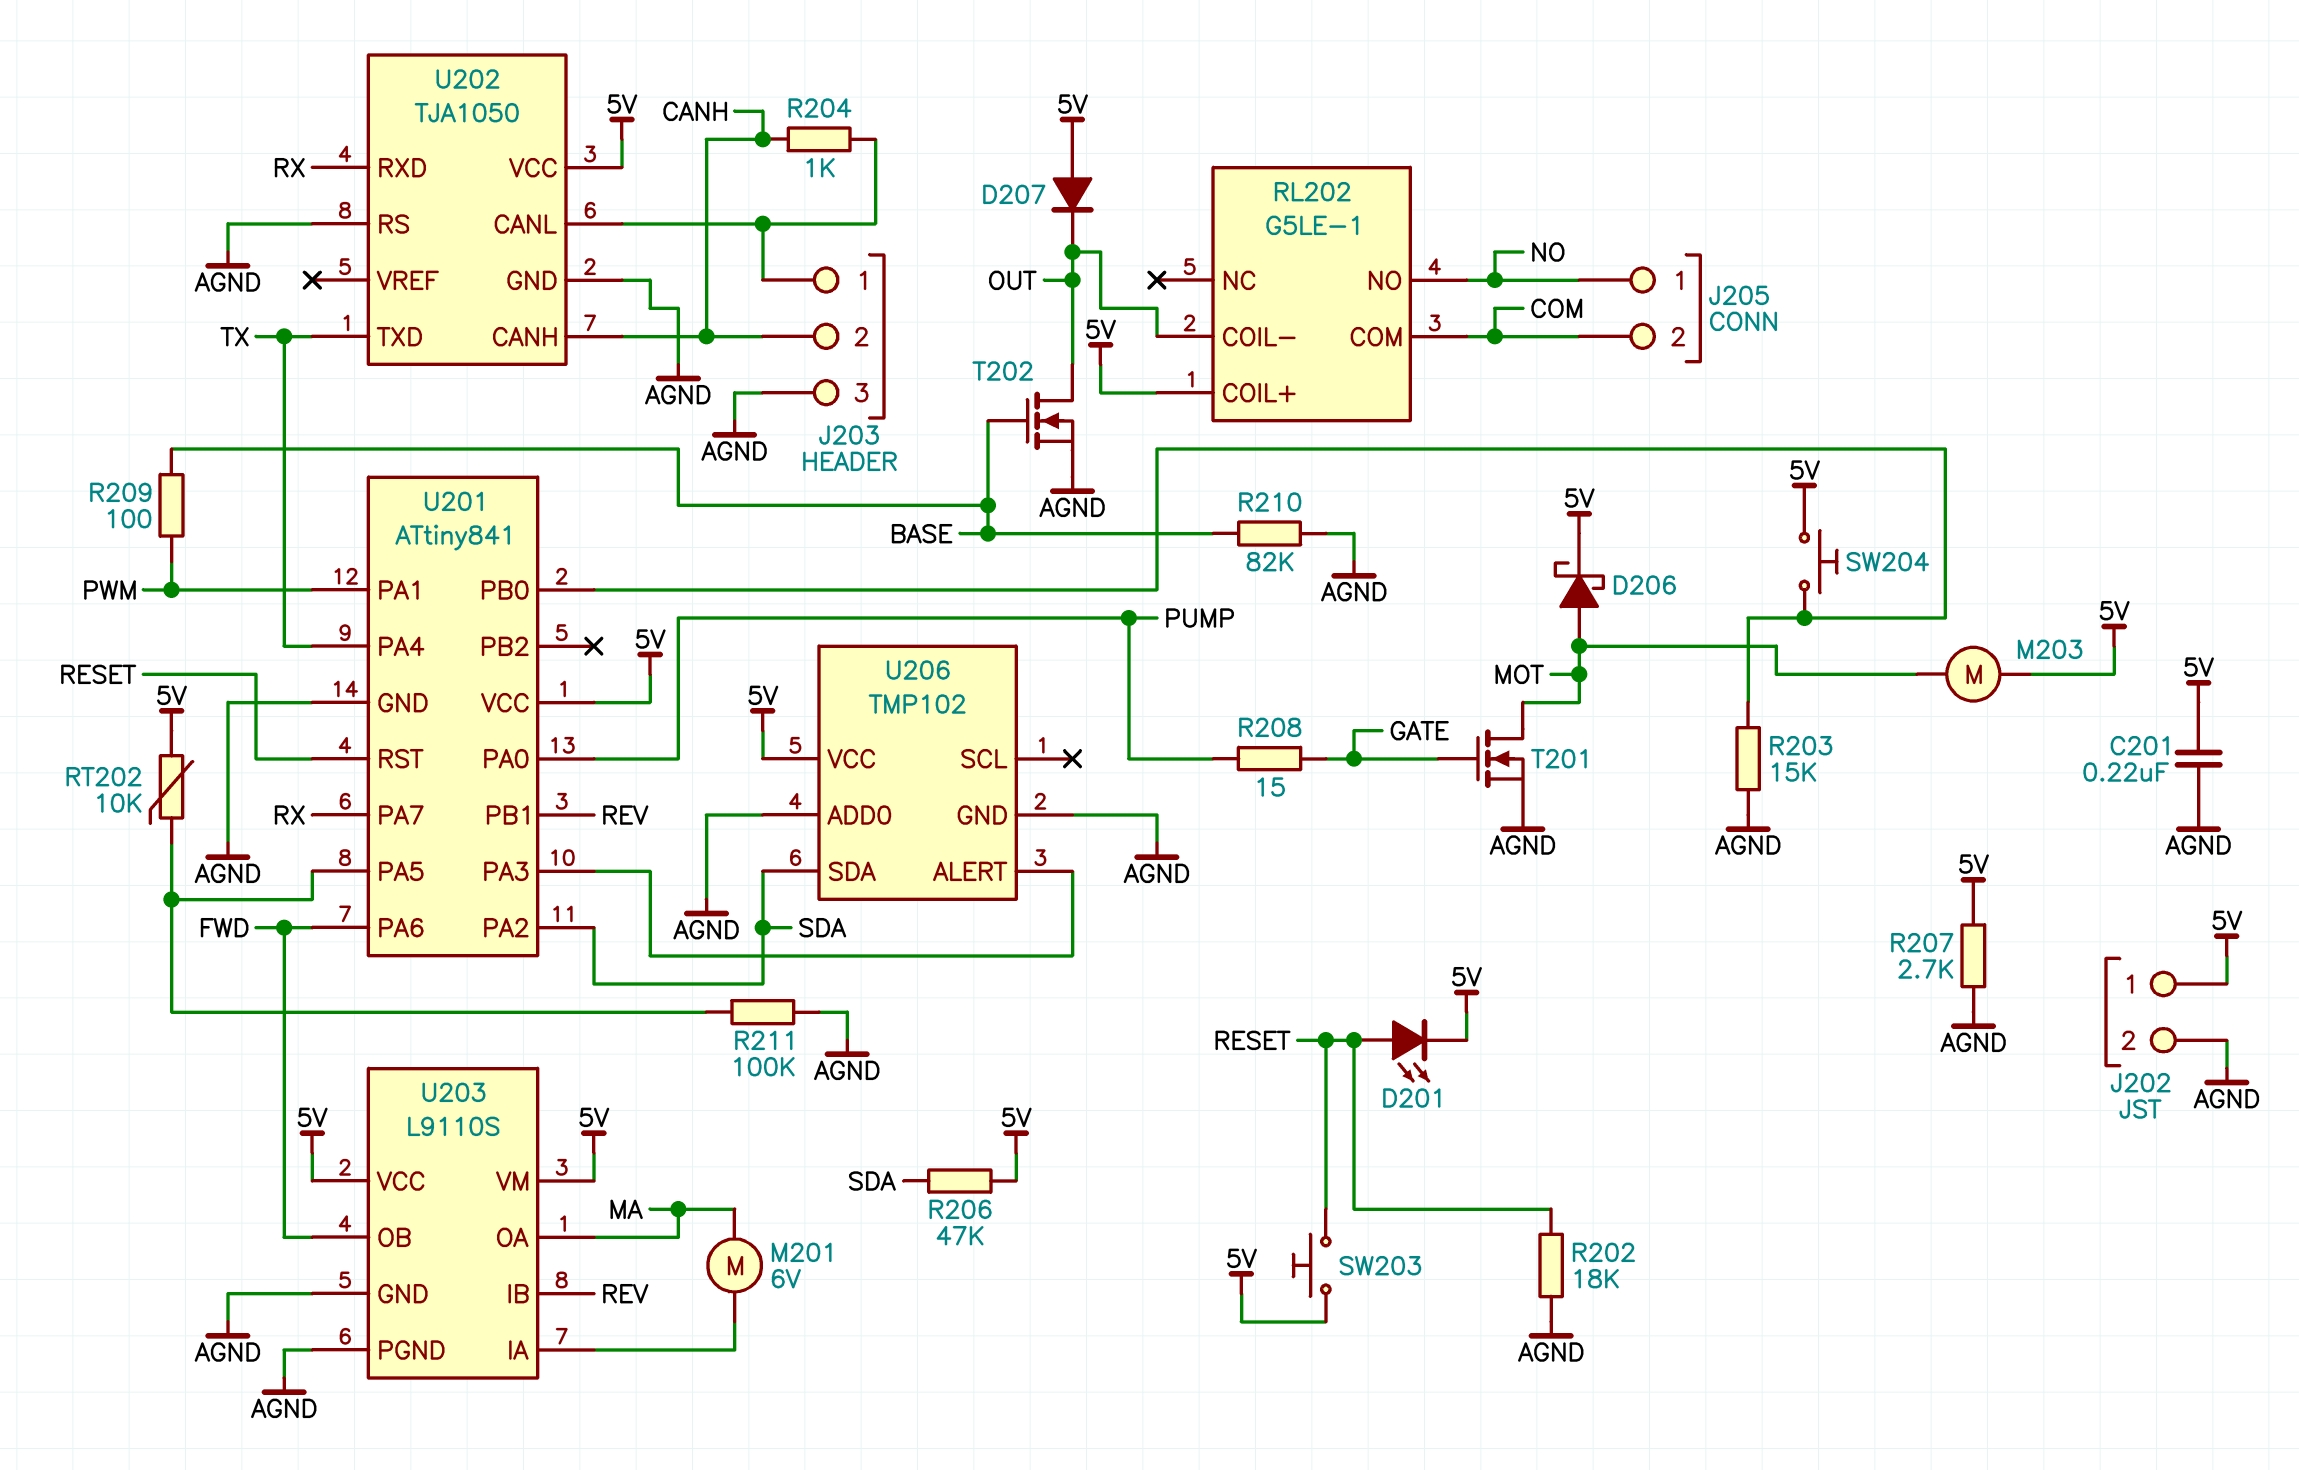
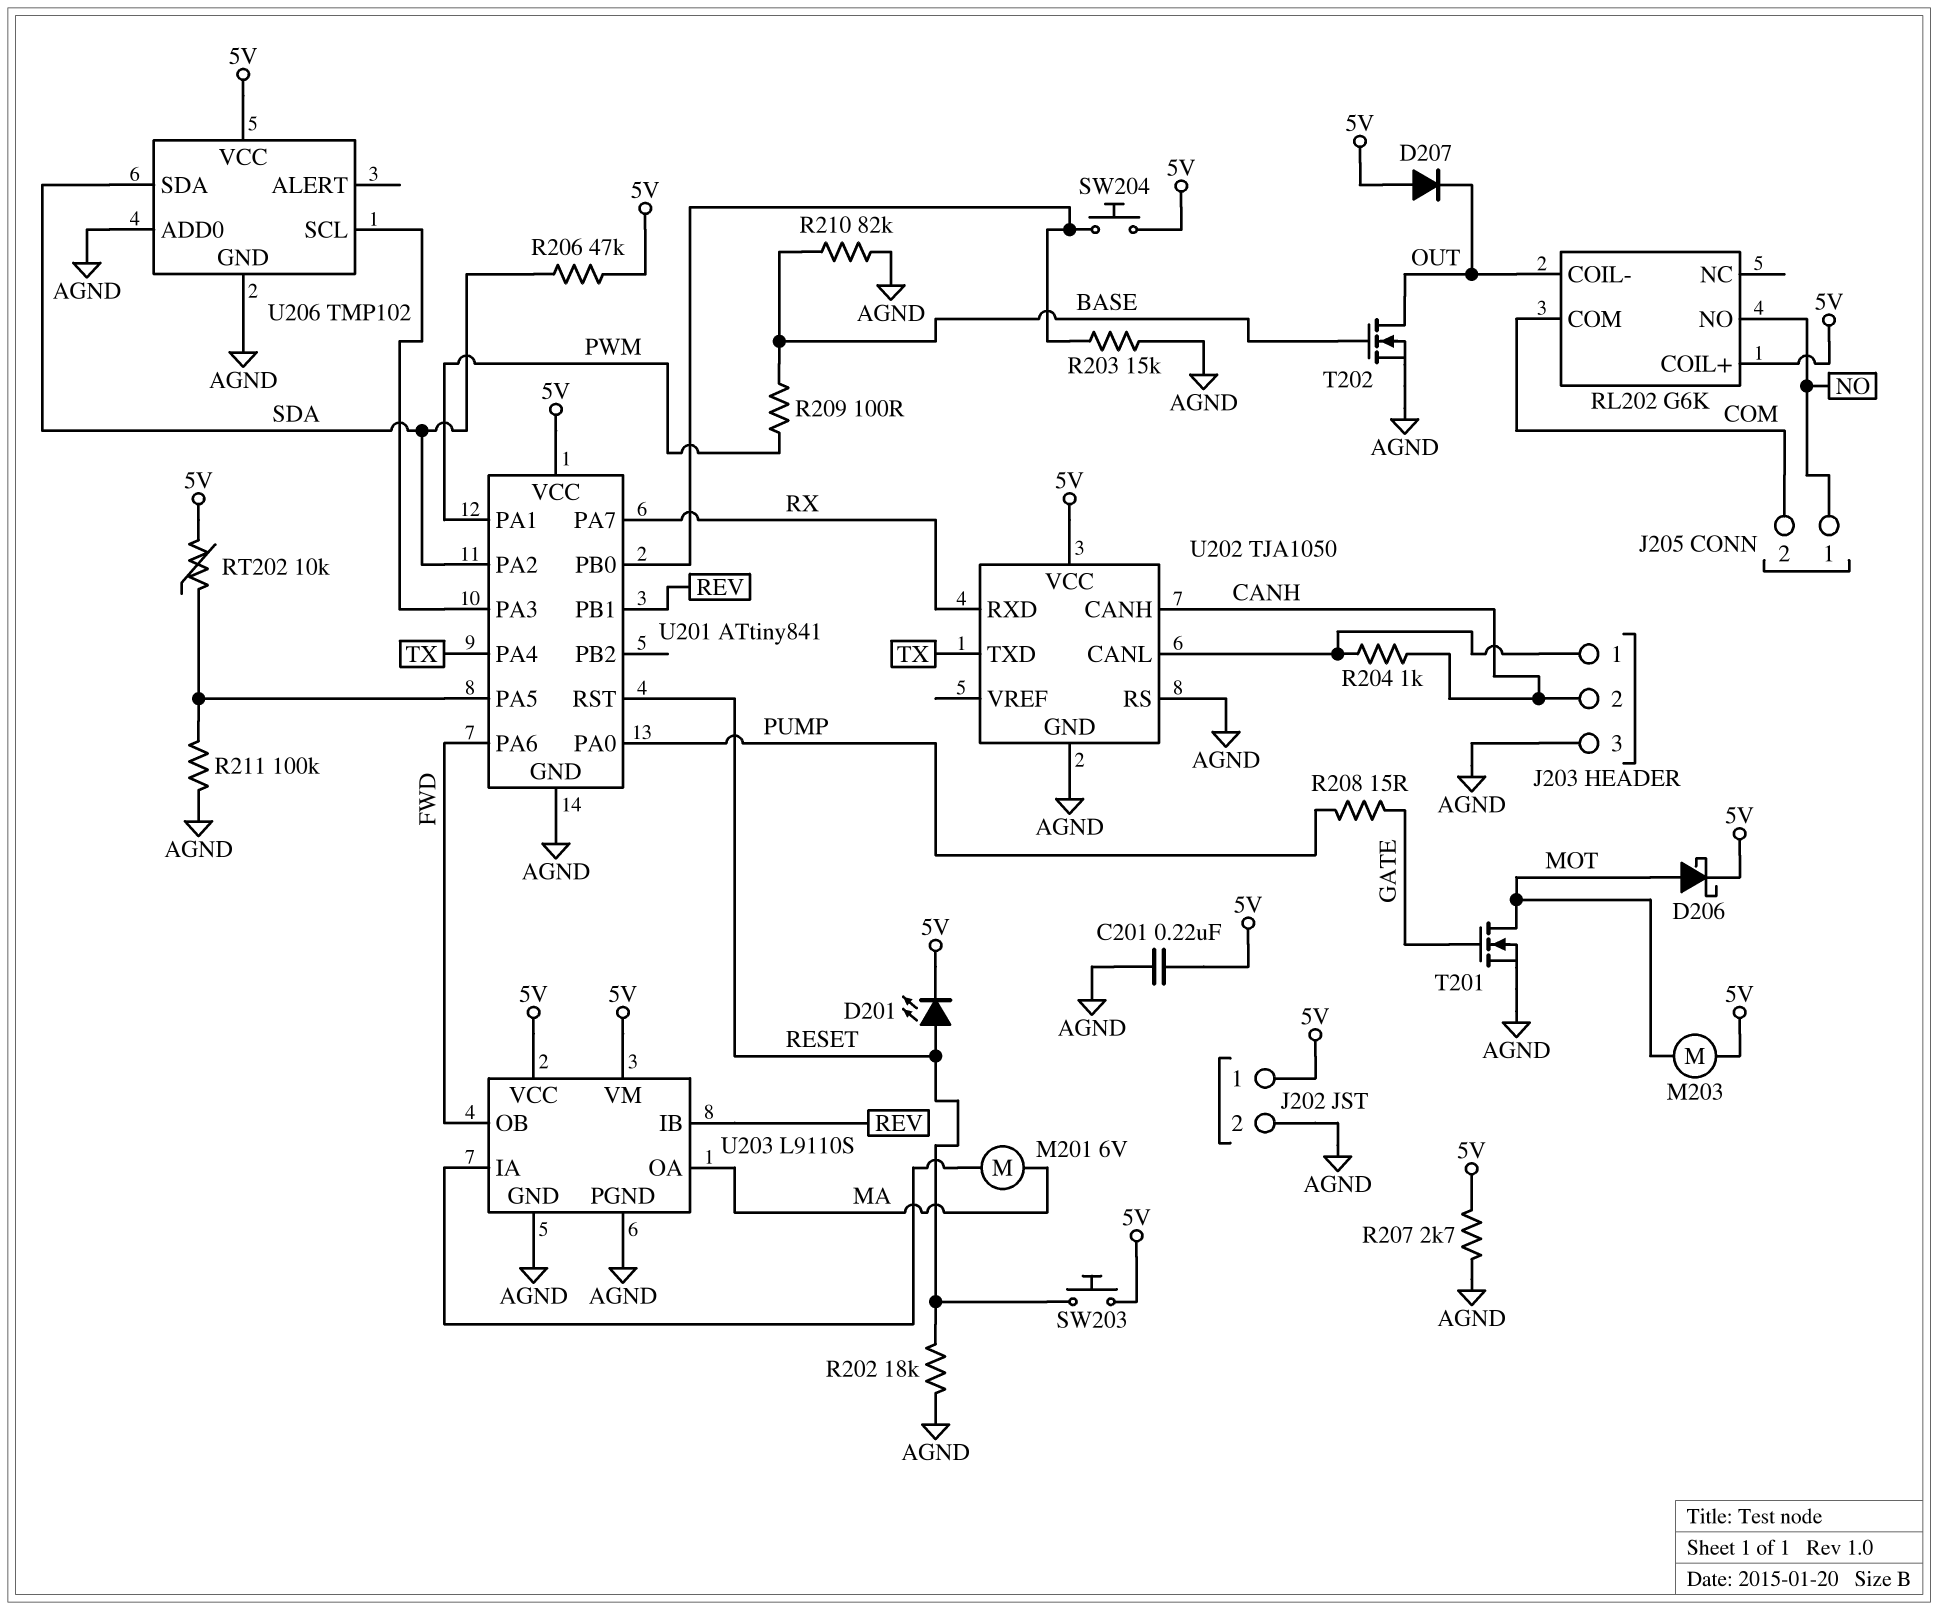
RL202: G5LE-1 -> G6K
U206 pin ALERT: U201/PA3 -> none
U206 pin SCL: none -> U201/PA3

